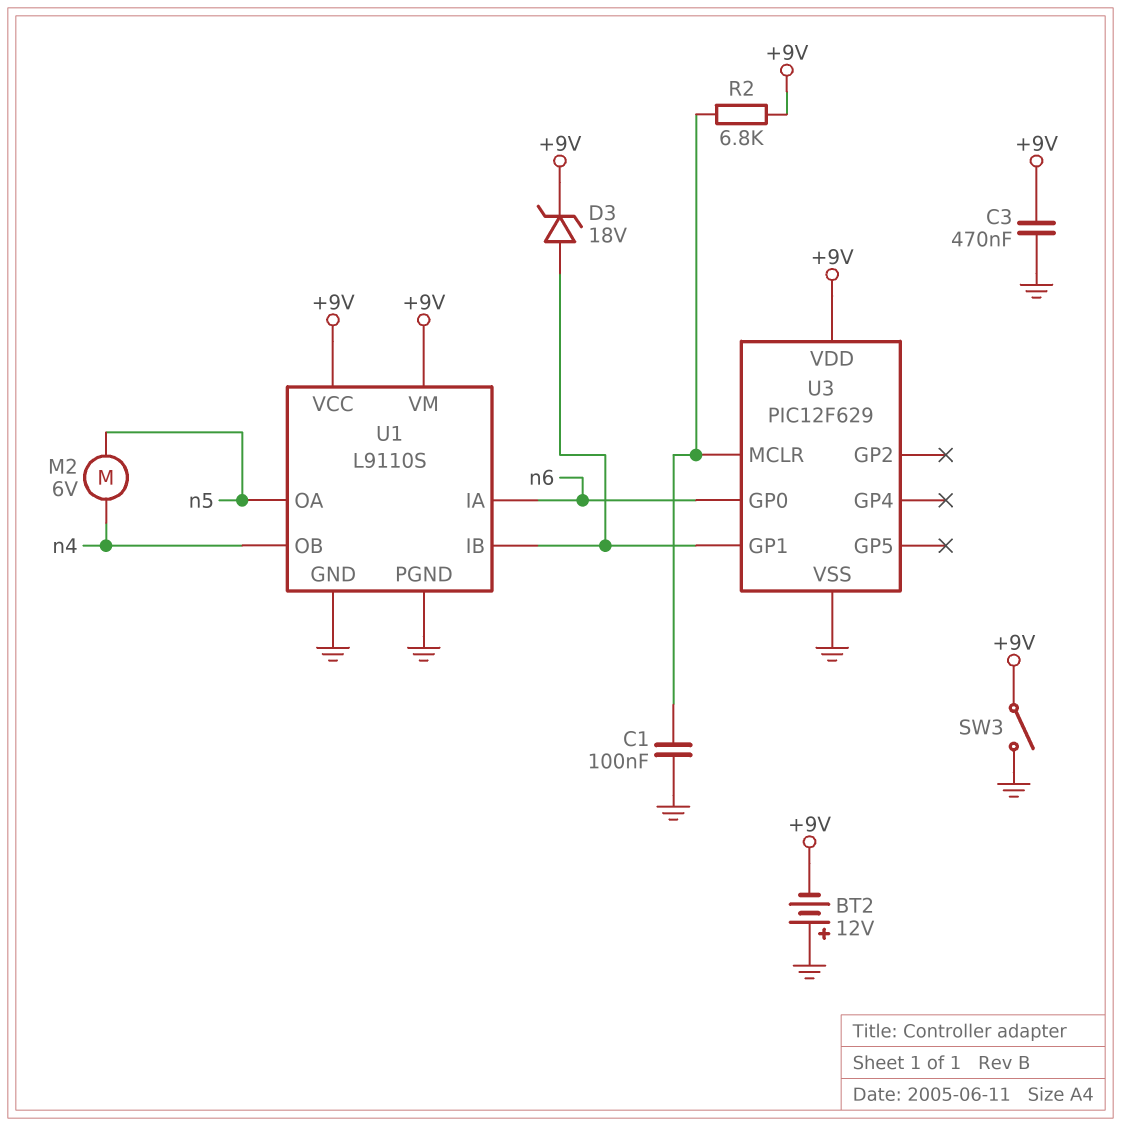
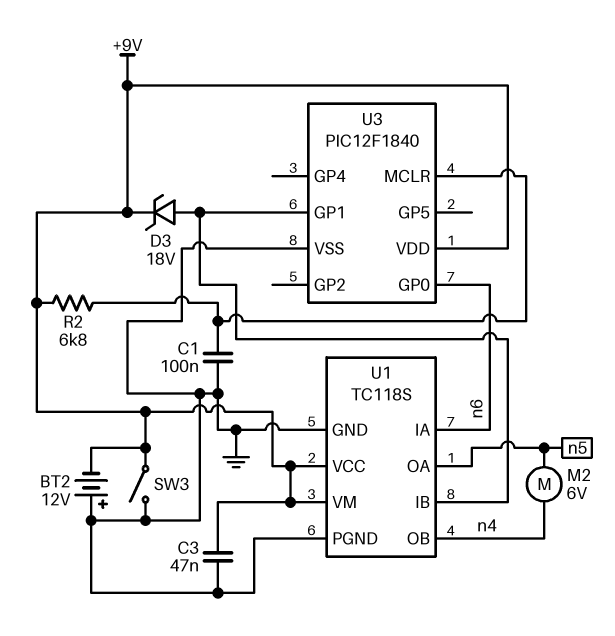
C3: 470nF (+9V, GND) -> 47nF (+9V, GND)
U1: L9110S -> TC118S
U3: PIC12F629 -> PIC12F1840

